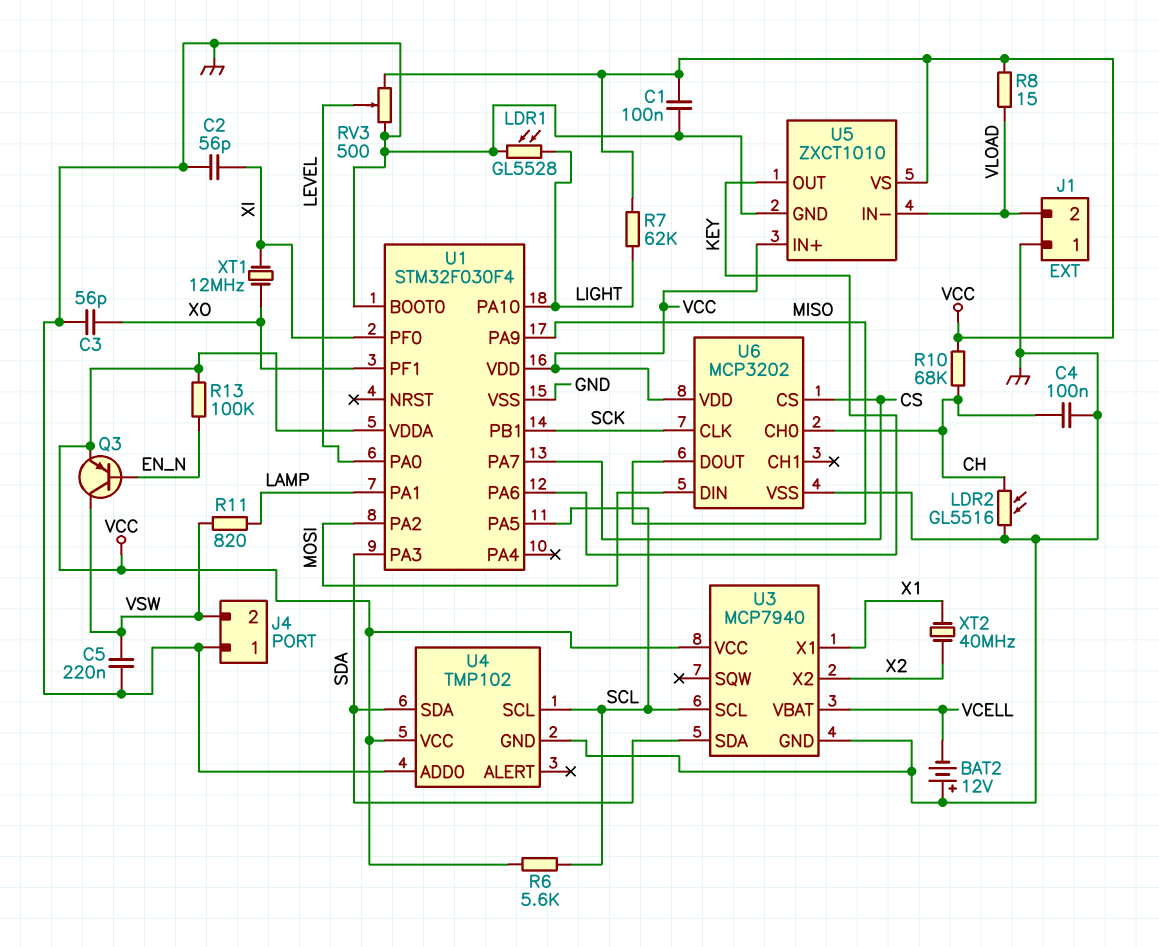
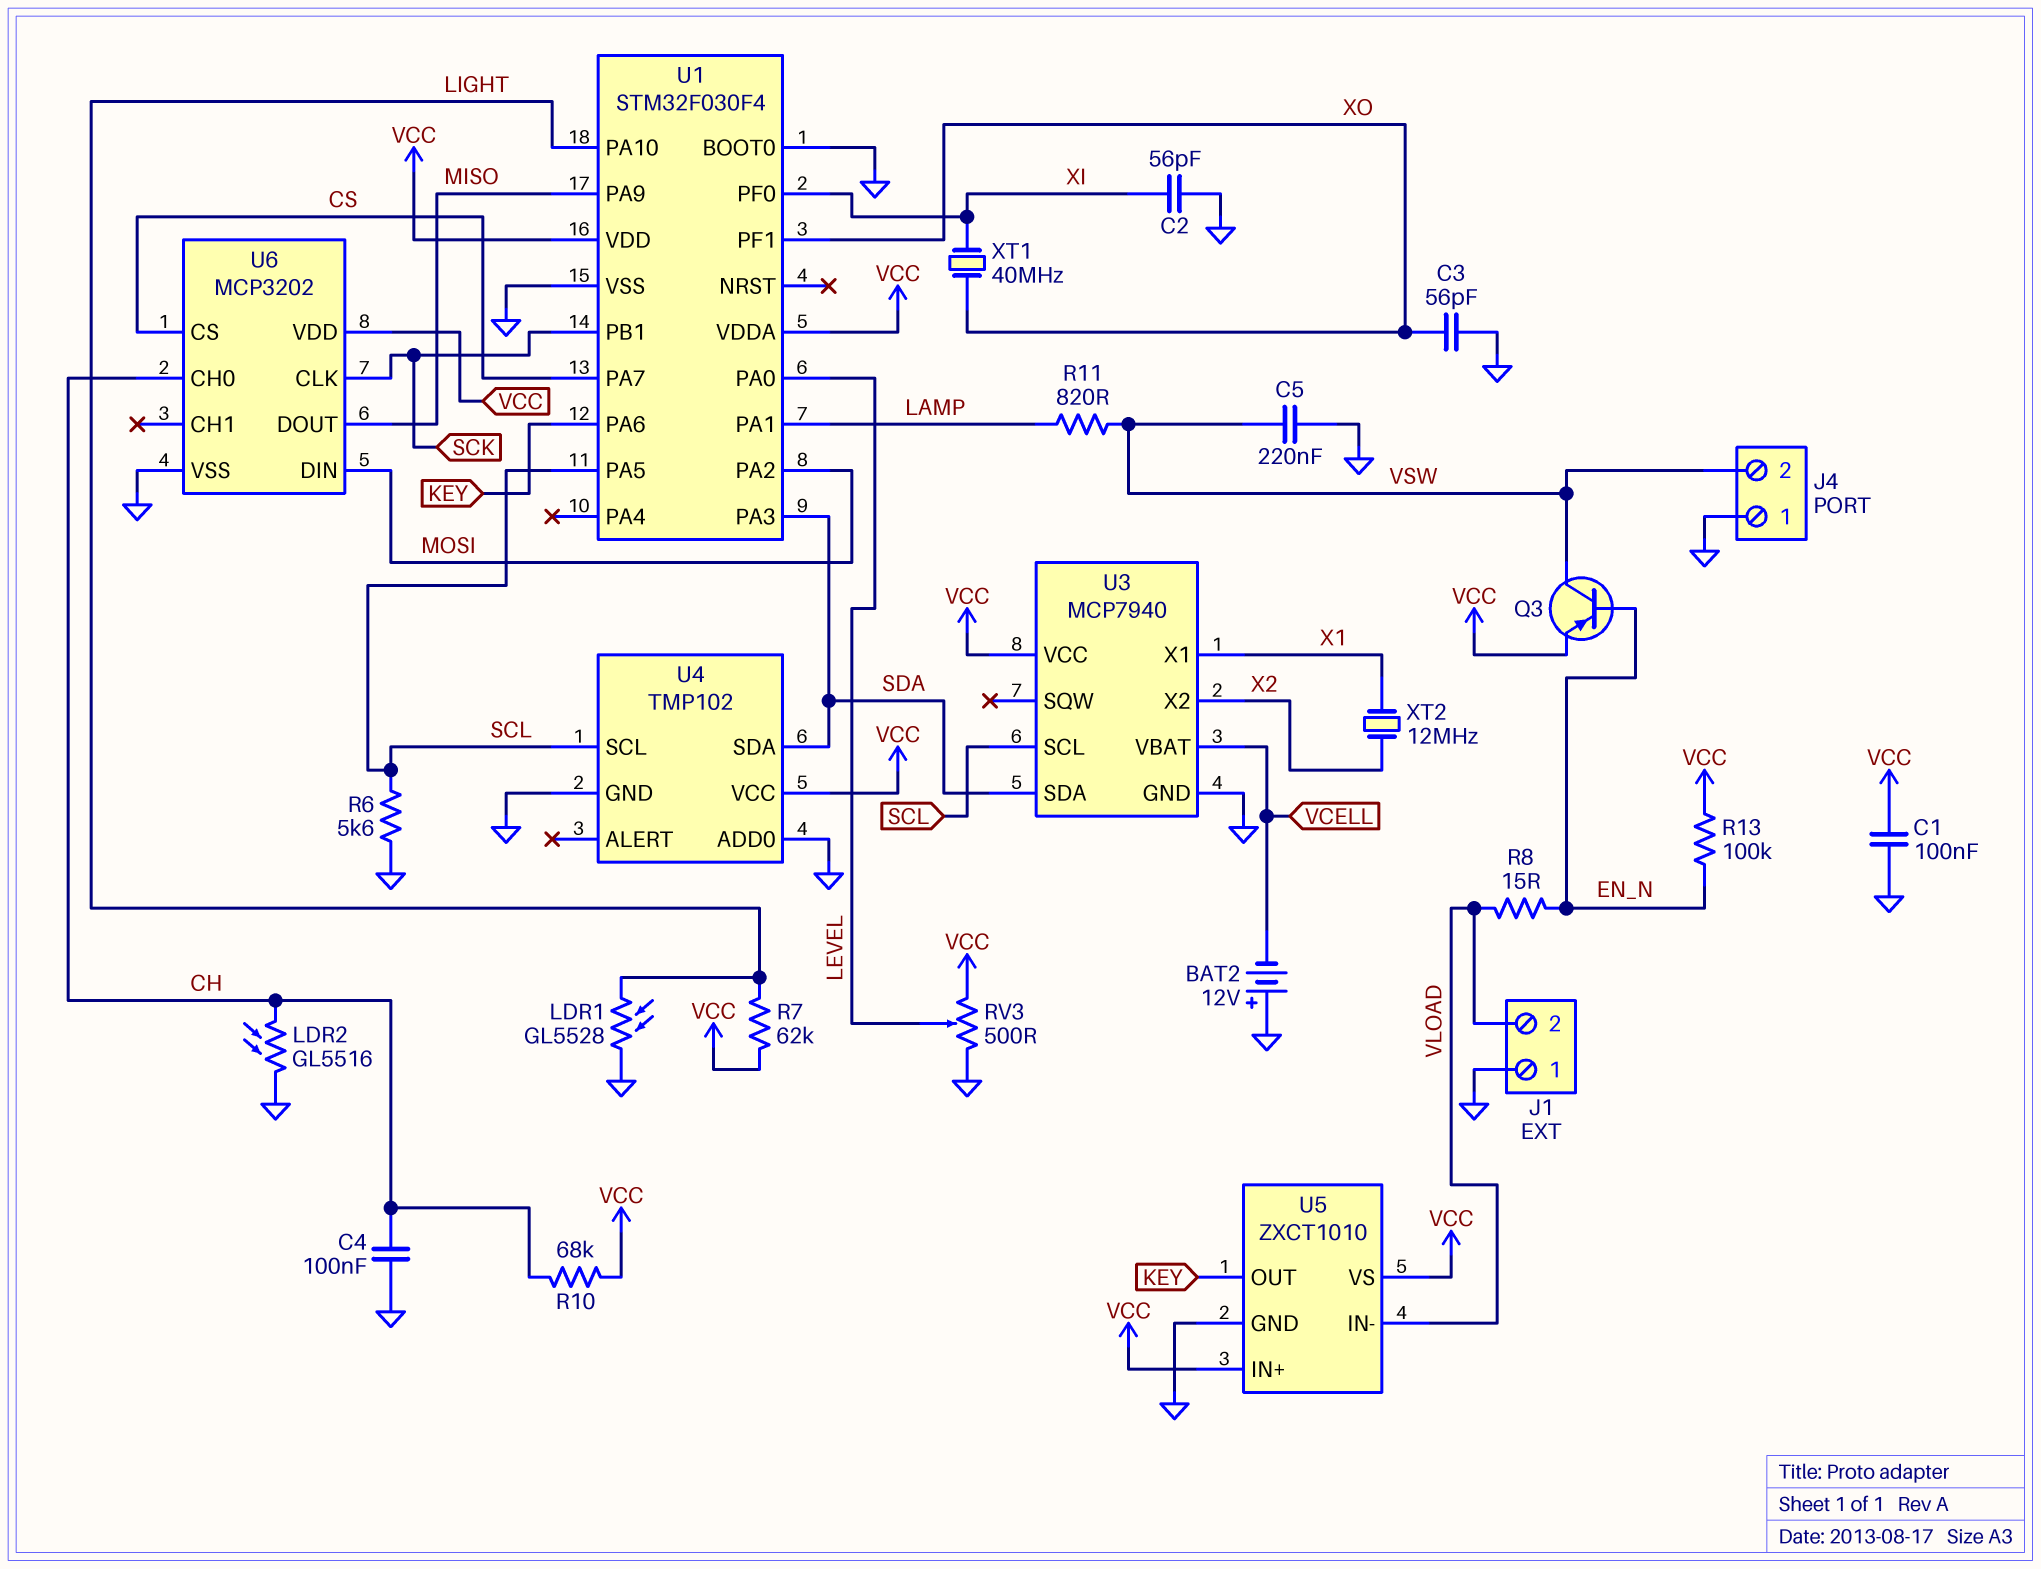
R6: 5.6k (SCL, VCC) -> 5.6k (GND, SCL)
R8: 15 (VCC, VLOAD) -> 15 (EN_N, VLOAD)
XT1: 12MHz (XI, XO) -> 40MHz (XI, XO)
XT2: 40MHz (X1, X2) -> 12MHz (X1, X2)

